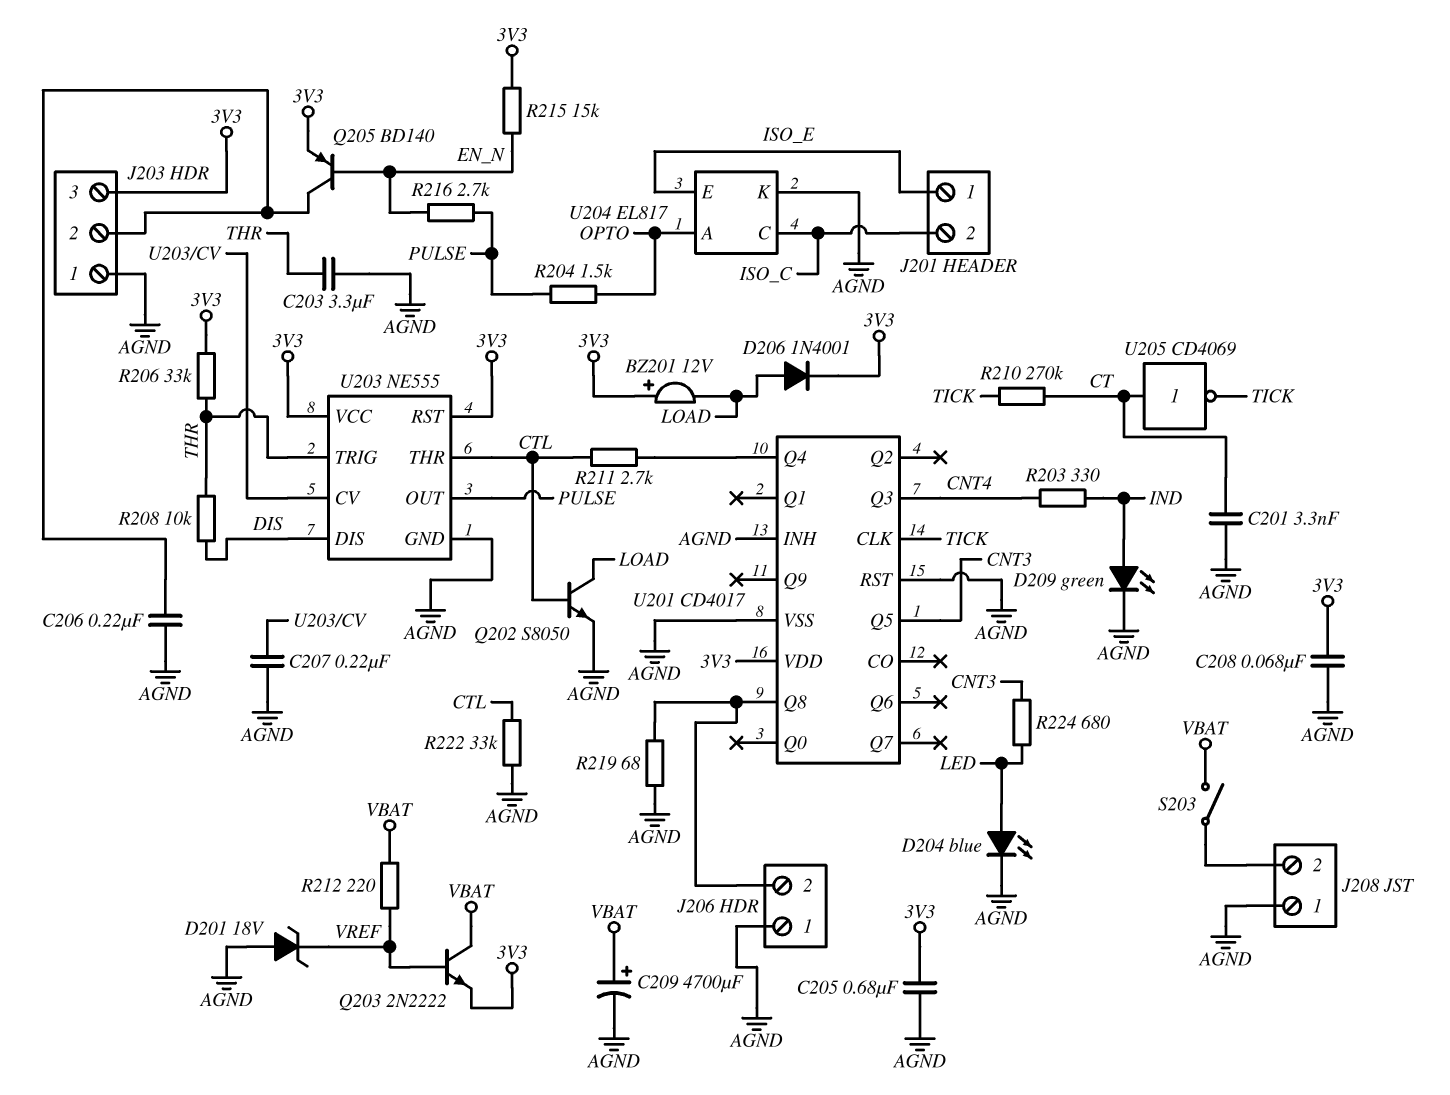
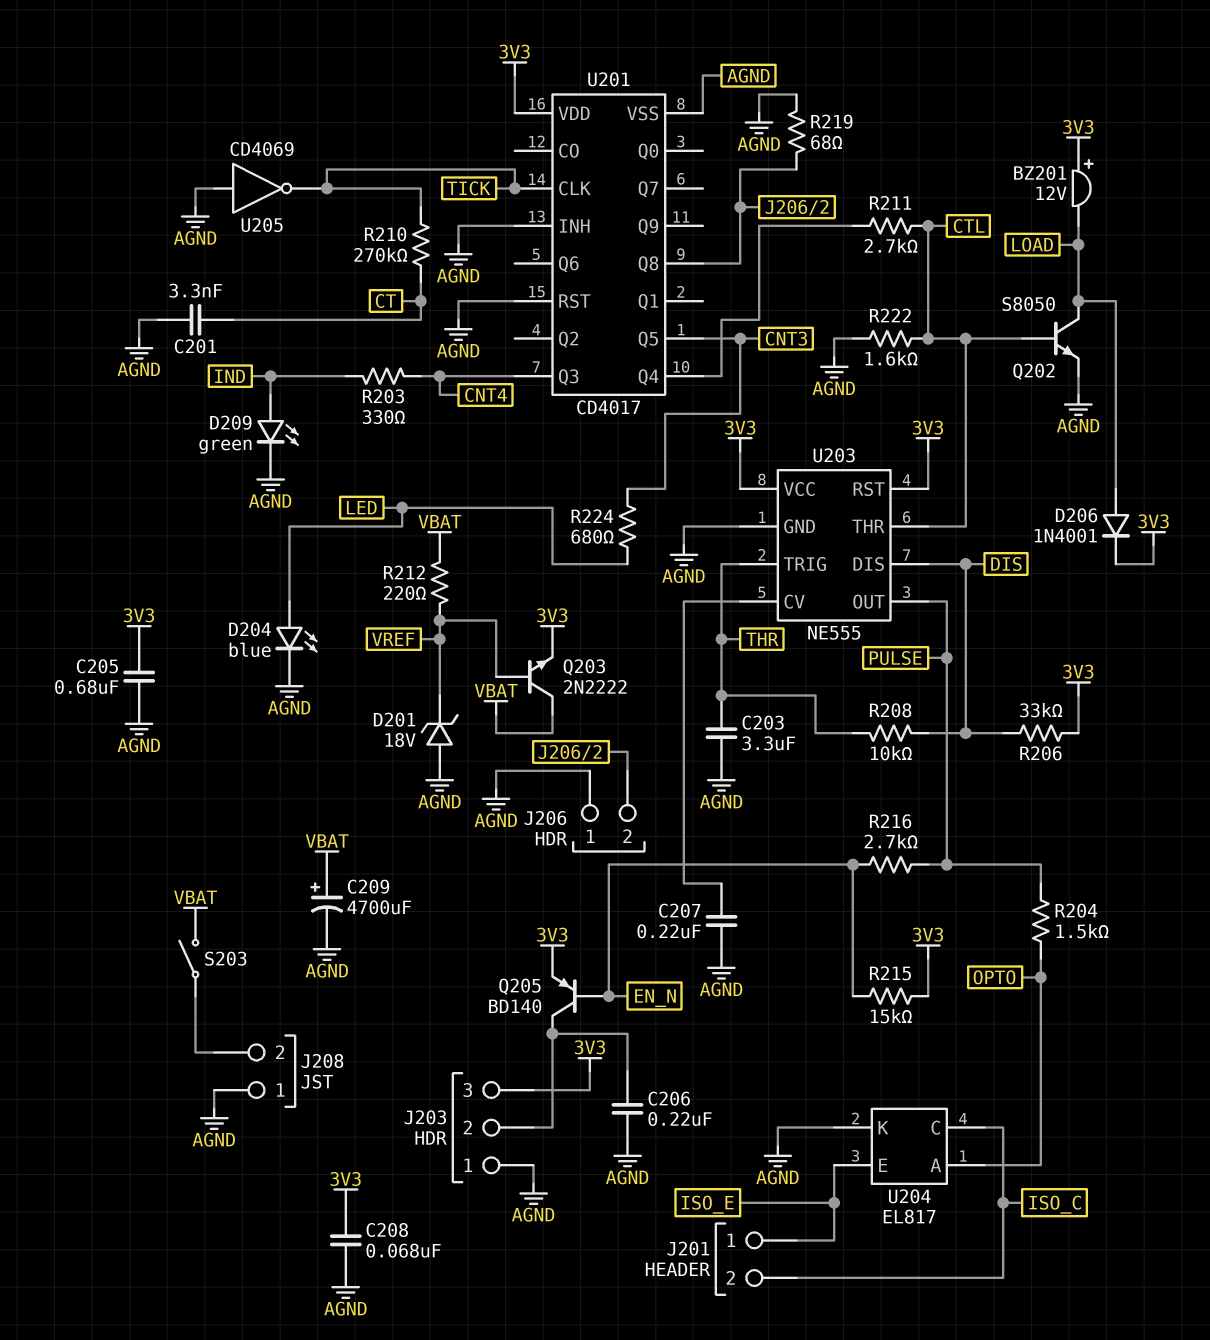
R206: 33k (3V3, THR) -> 33k (3V3, DIS)
R222: 33k (AGND, CTL) -> 1.6k (AGND, CTL)
U205: NOT CD4069 (in CT, out TICK) -> NOT CD4069 (in AGND, out TICK)

